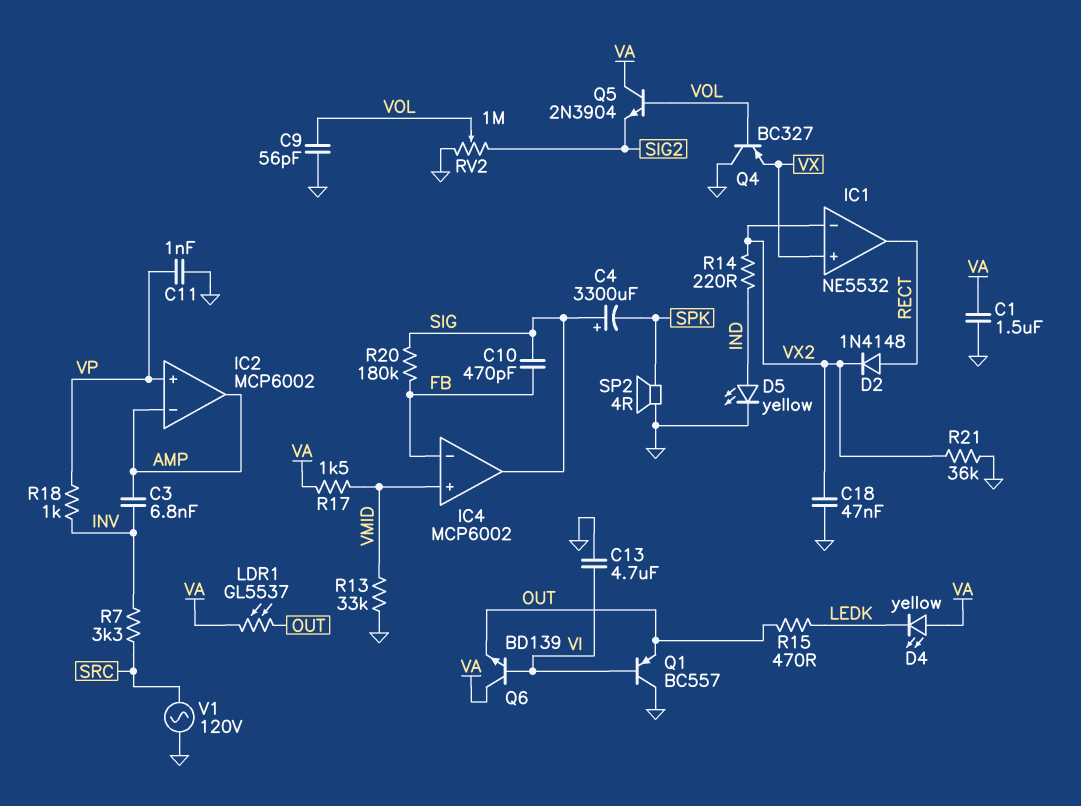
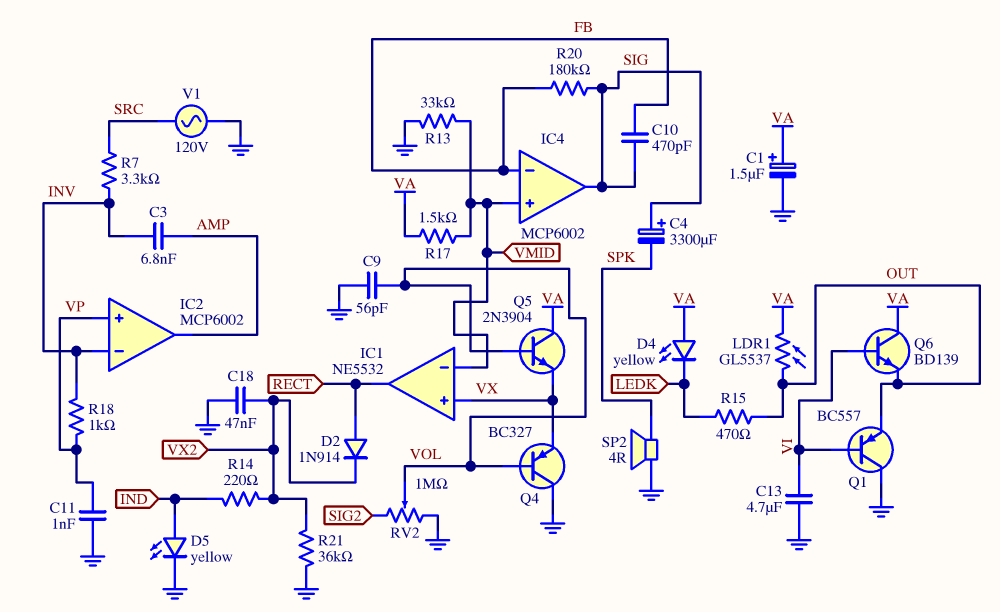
C1: 1.5uF (GND, VA) -> 1.5uF (plus VA, minus GND)
D2: diode 1N4148 (A RECT, K VX2) -> diode 1N914 (A RECT, K VX2)
IC1 pin in-: VX2 -> VMID
IC2 pin in-: AMP -> INV
Q5: NPN 2N3904 (B VOL, C VA, E SIG2) -> NPN 2N3904 (B VOL, C VA, E VX)

